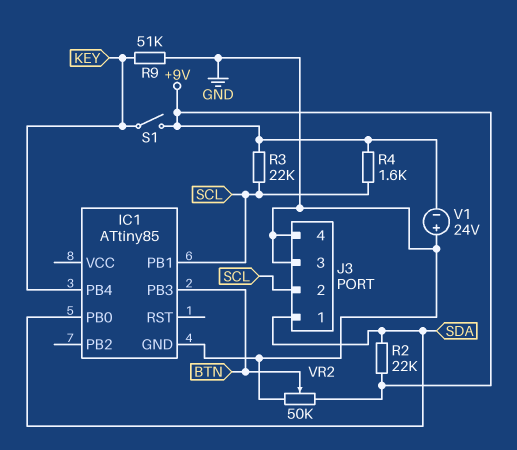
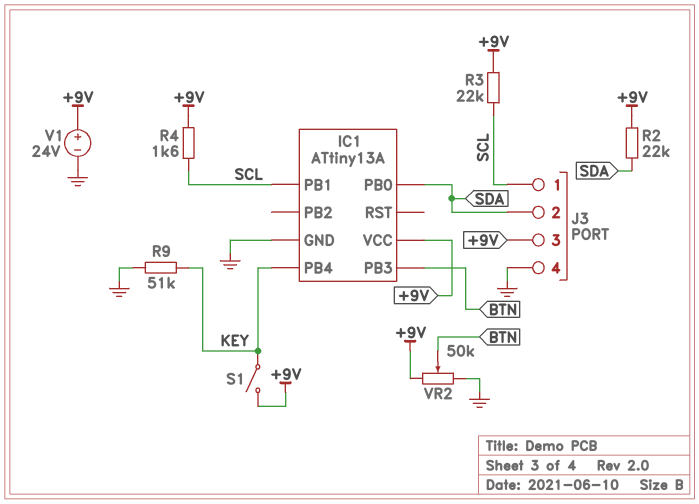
IC1: ATtiny85 -> ATtiny13A
IC1 pin VCC: none -> +9V
J3 pin 1: SDA -> SCL
J3 pin 2: SCL -> SDA
J3 pin 3: GND -> +9V
V1: 24V (plus GND, minus +9V) -> 24V (plus +9V, minus GND)

